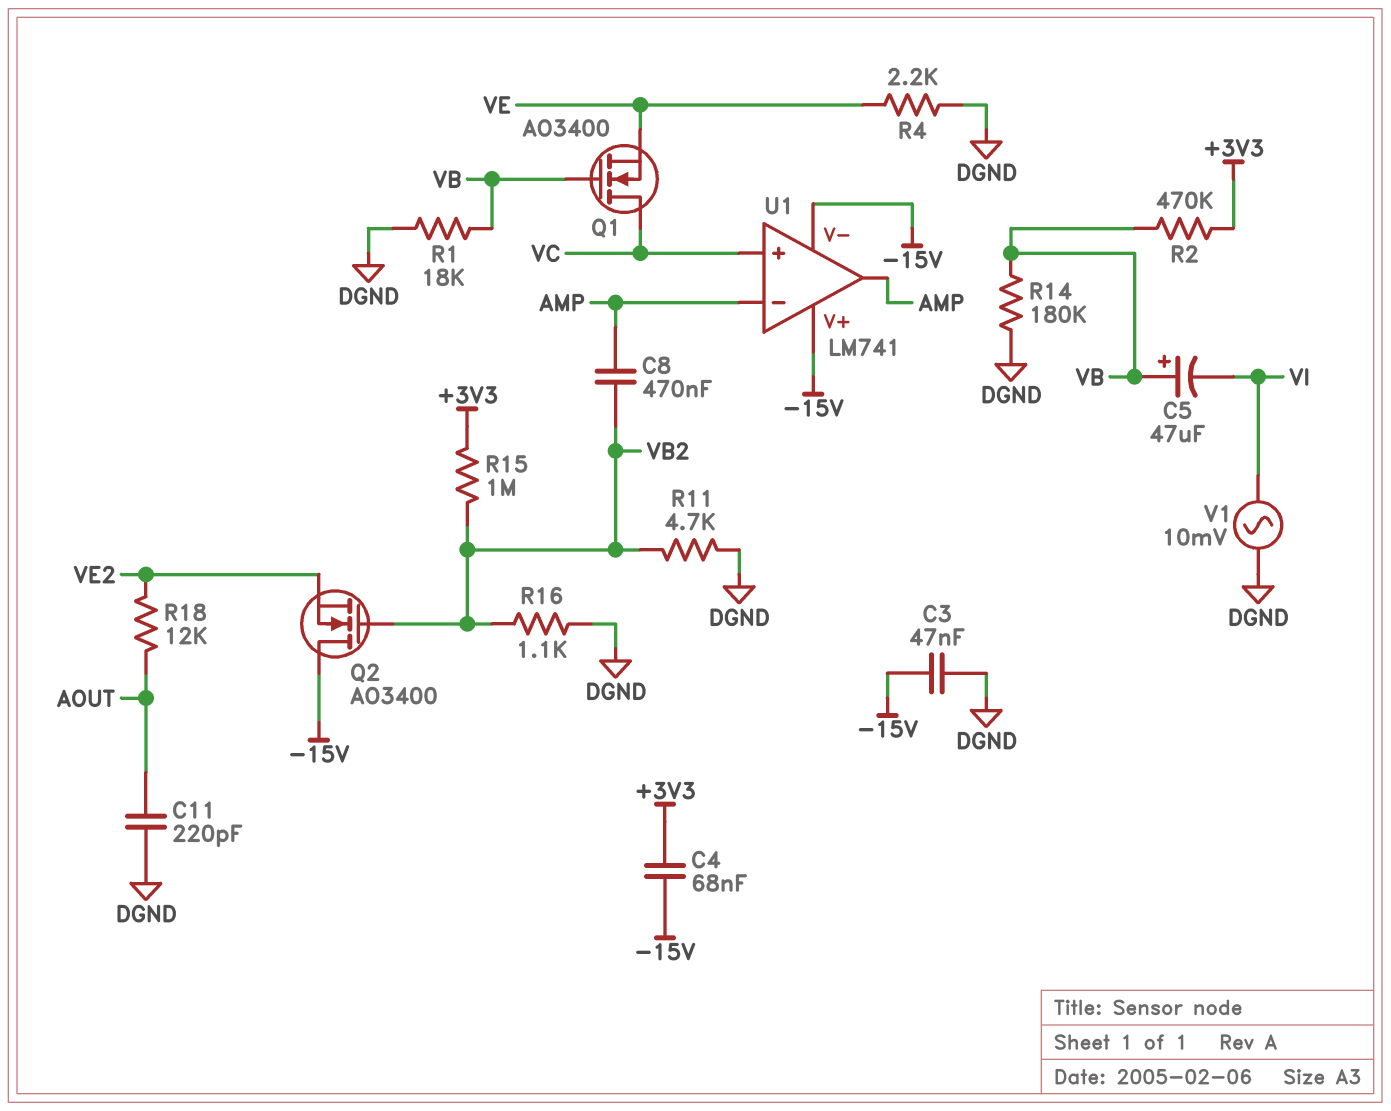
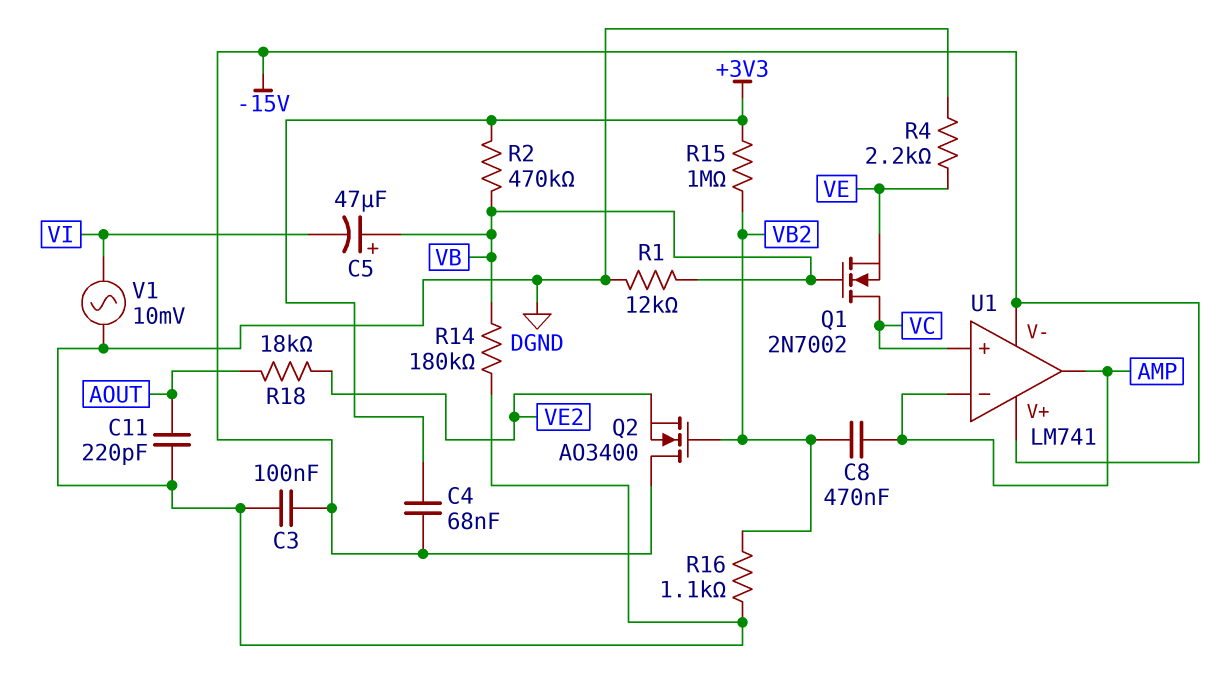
C3: 47nF (-15V, DGND) -> 100nF (-15V, DGND)
Q1: NMOS AO3400 (G VB, D VC, S VE) -> NMOS 2N7002 (G VB, D VC, S VE)
R1: 18k (DGND, VB) -> 12k (DGND, VB)
R11: 4.7k (DGND, VB2) -> none
R18: 12k (AOUT, VE2) -> 18k (AOUT, VE2)

